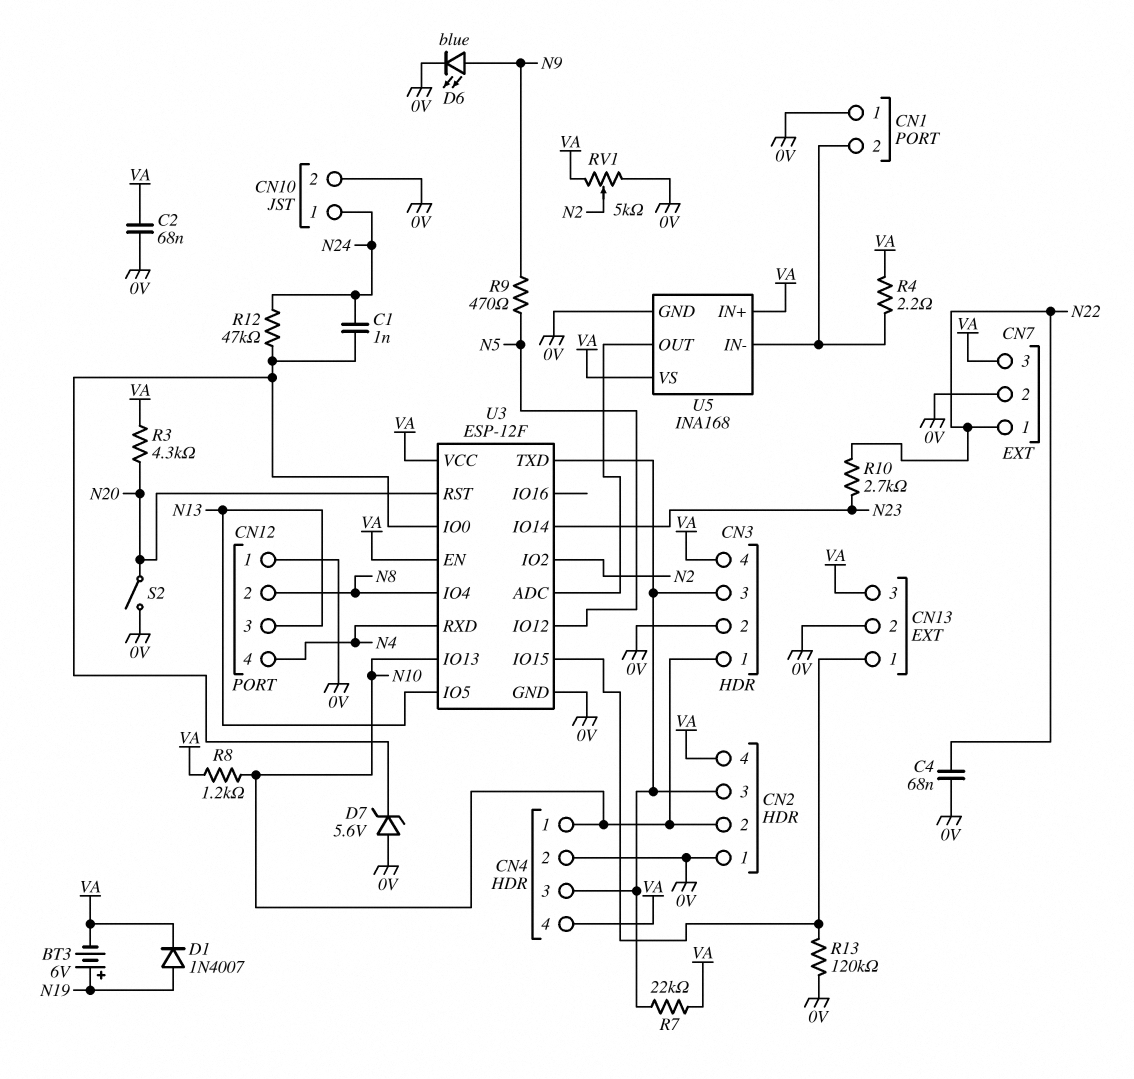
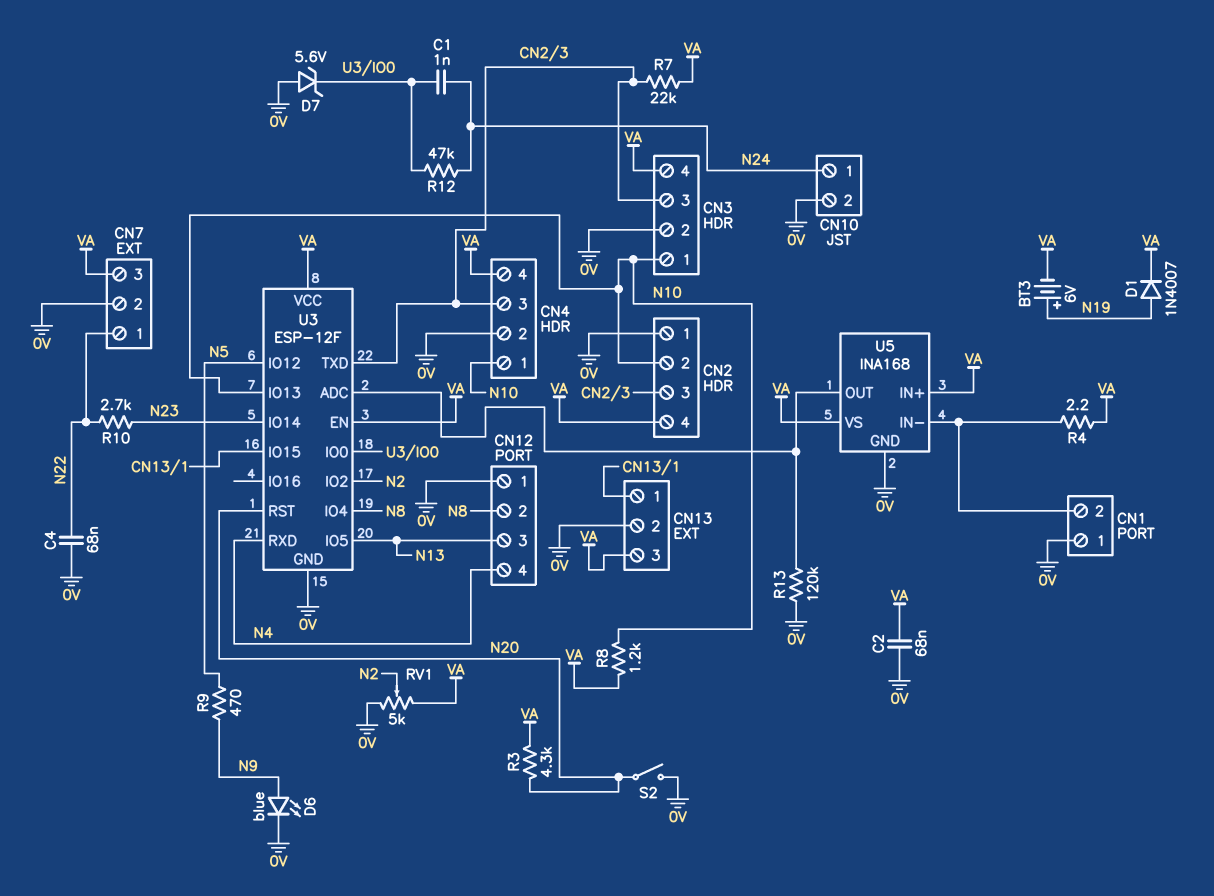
R13: 120k (0V, CN13/1) -> 120k (0V, U3/ADC)

